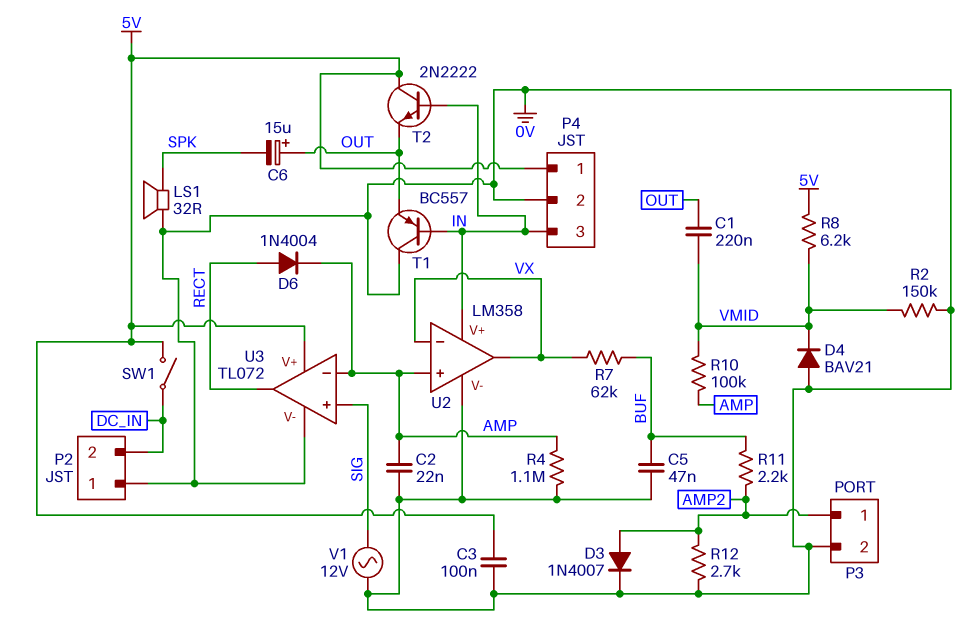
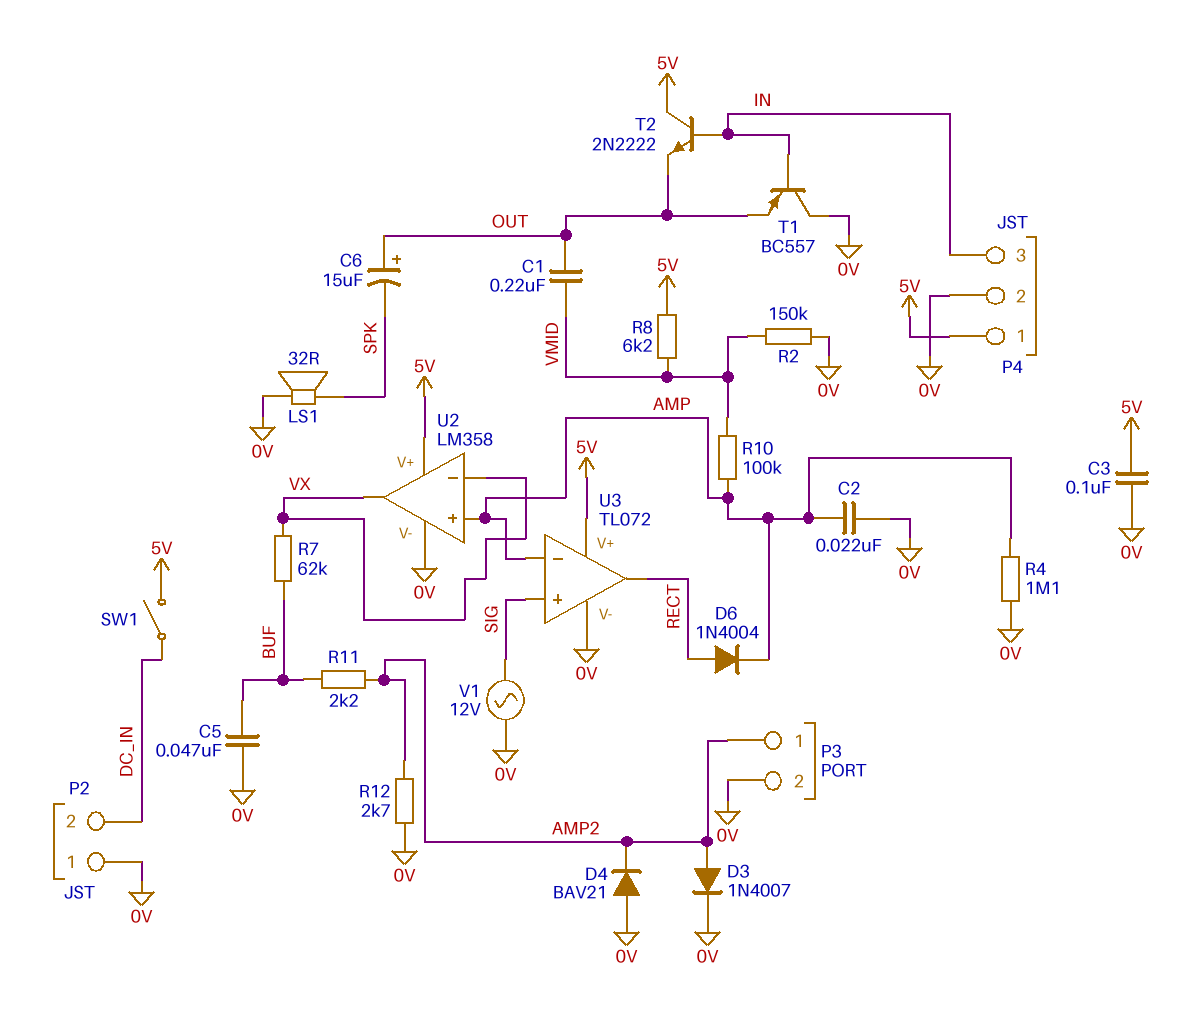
D4: diode BAV21 (A 0V, K VMID) -> diode BAV21 (A 0V, K AMP2)
U2 pin V+: IN -> 5V

